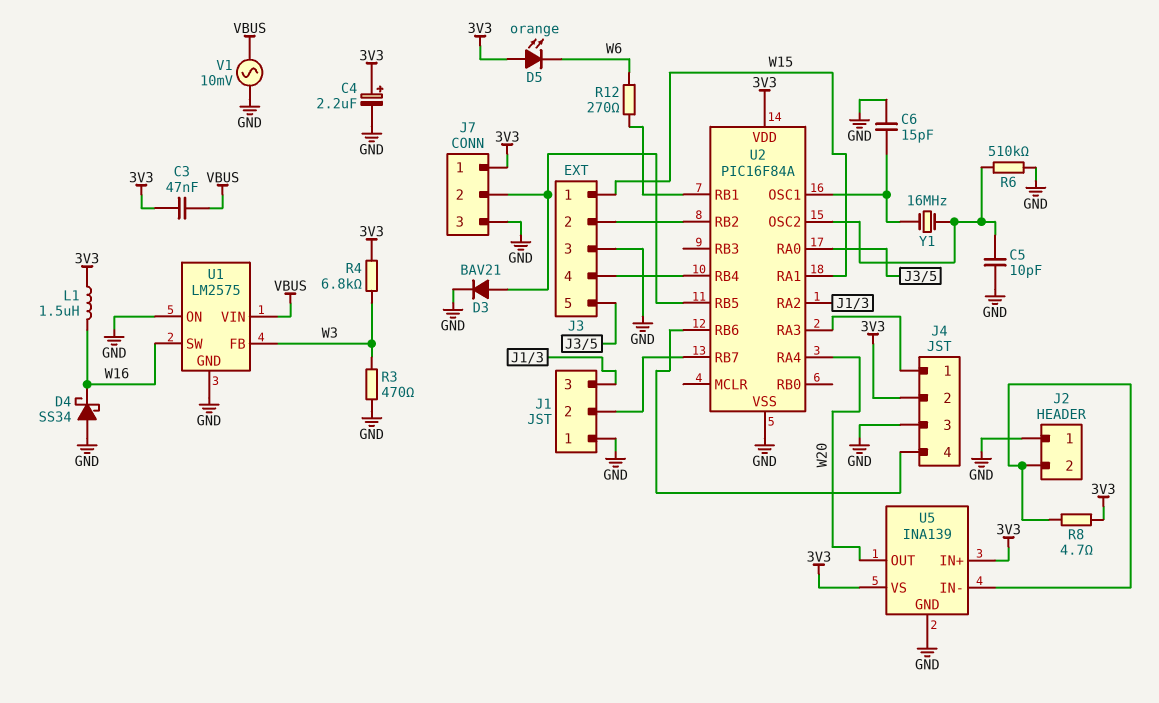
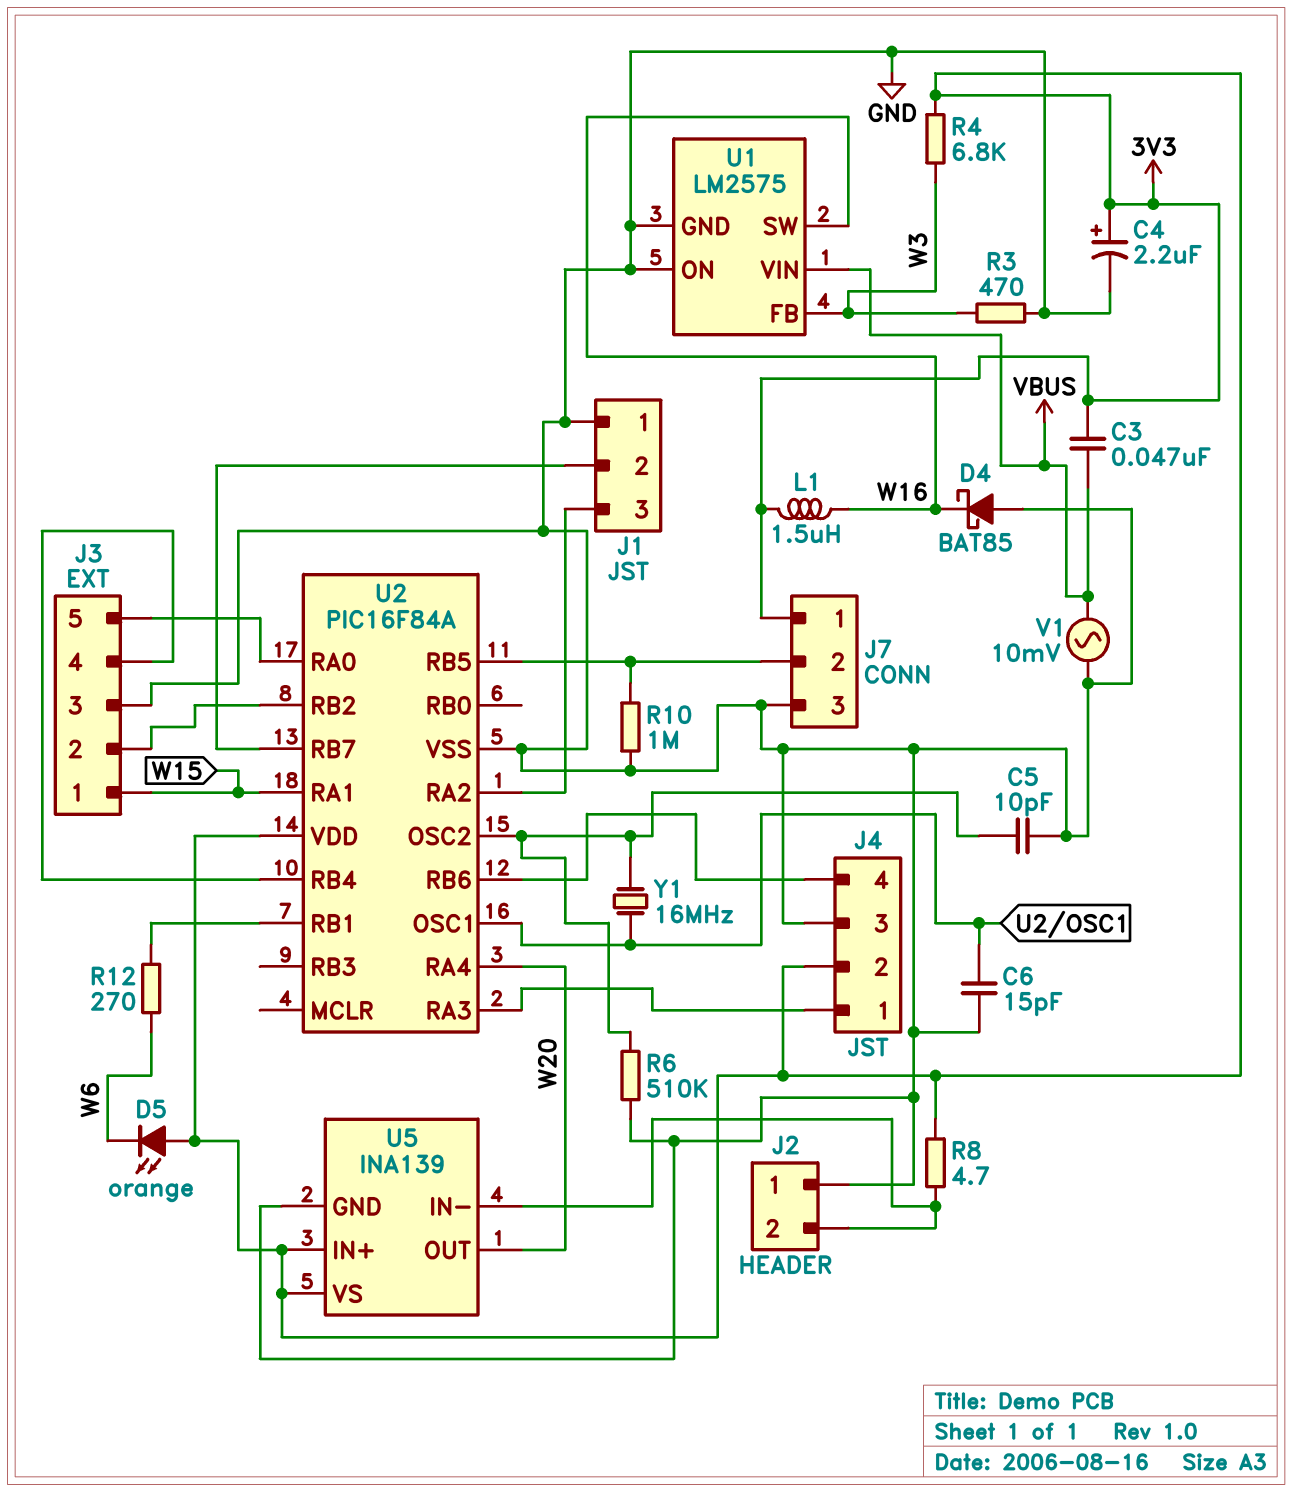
D3: diode BAV21 (A J7/2, K GND) -> none
D4: schottky SS34 (A GND, K W16) -> schottky BAT85 (A GND, K W16)
R10: none -> 1M (GND, J7/2)

